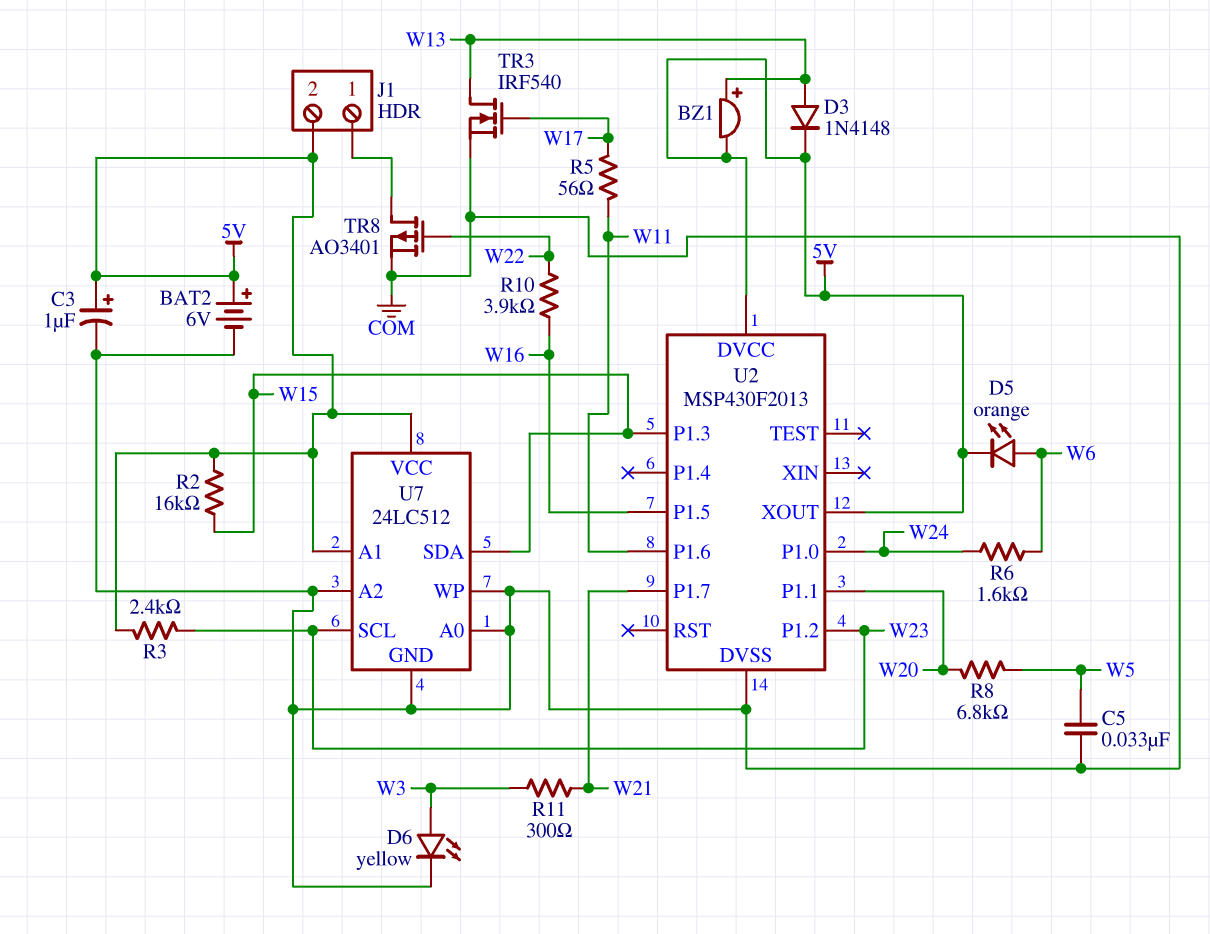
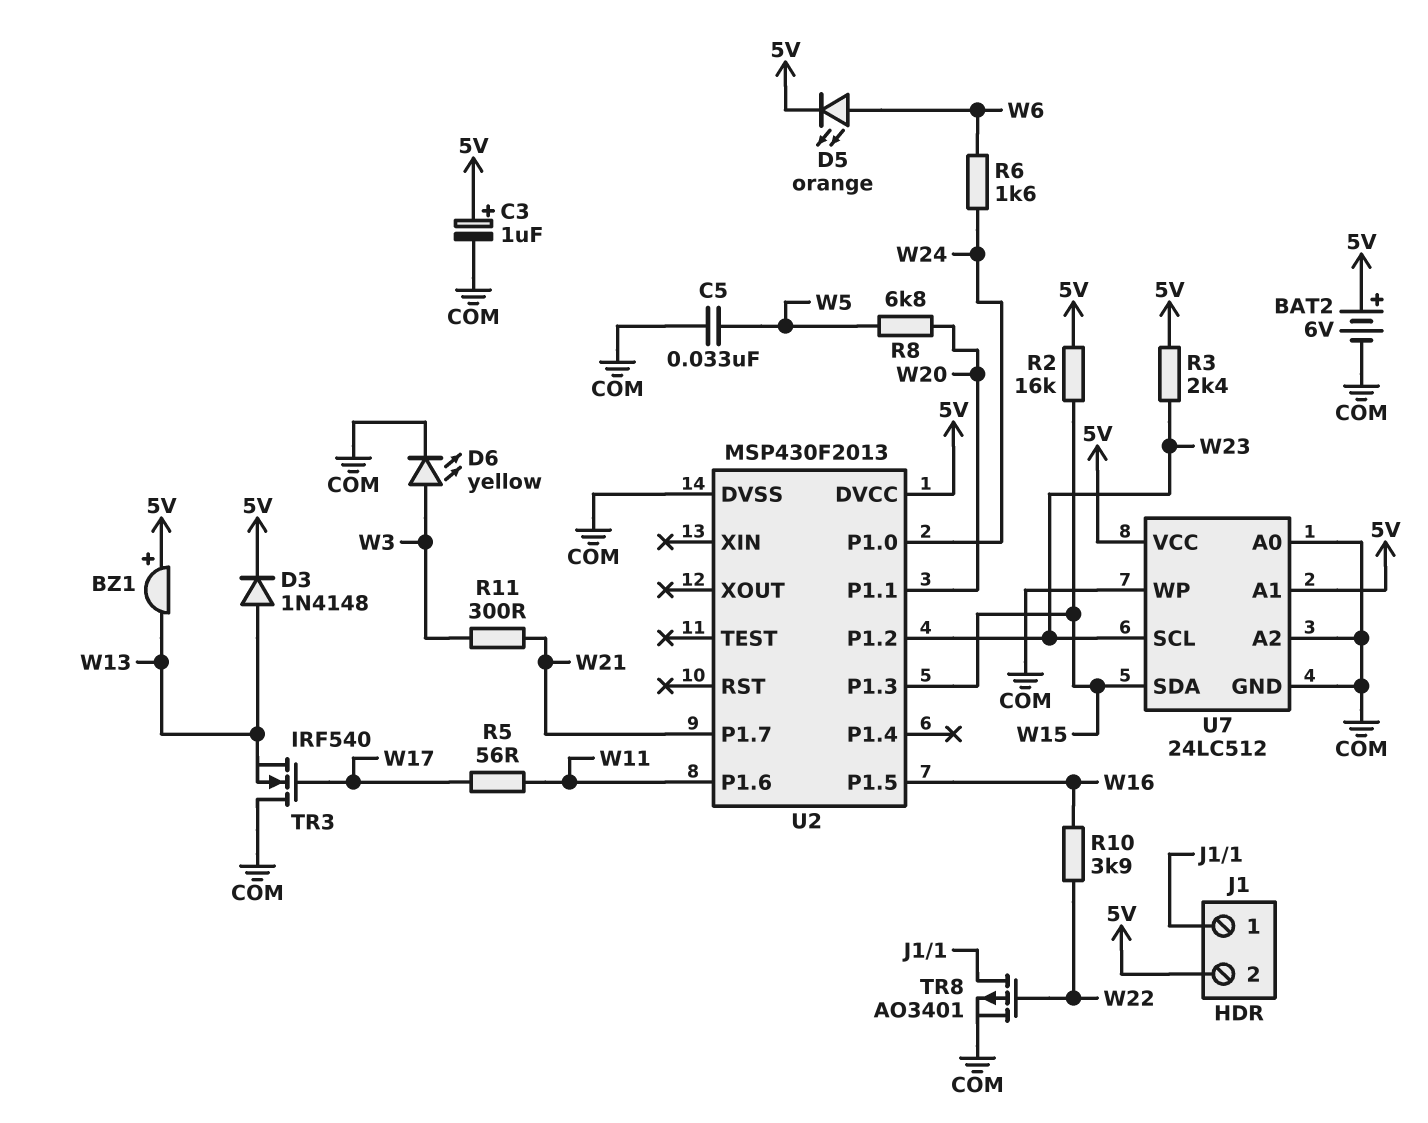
BZ1: buzzer (plus W13, minus 5V) -> buzzer (plus 5V, minus W13)
TR3: NMOS IRF540 (G W17, D W13, S COM) -> NMOS IRF540 (G W17, D COM, S W13)
U2 pin XOUT: 5V -> none

